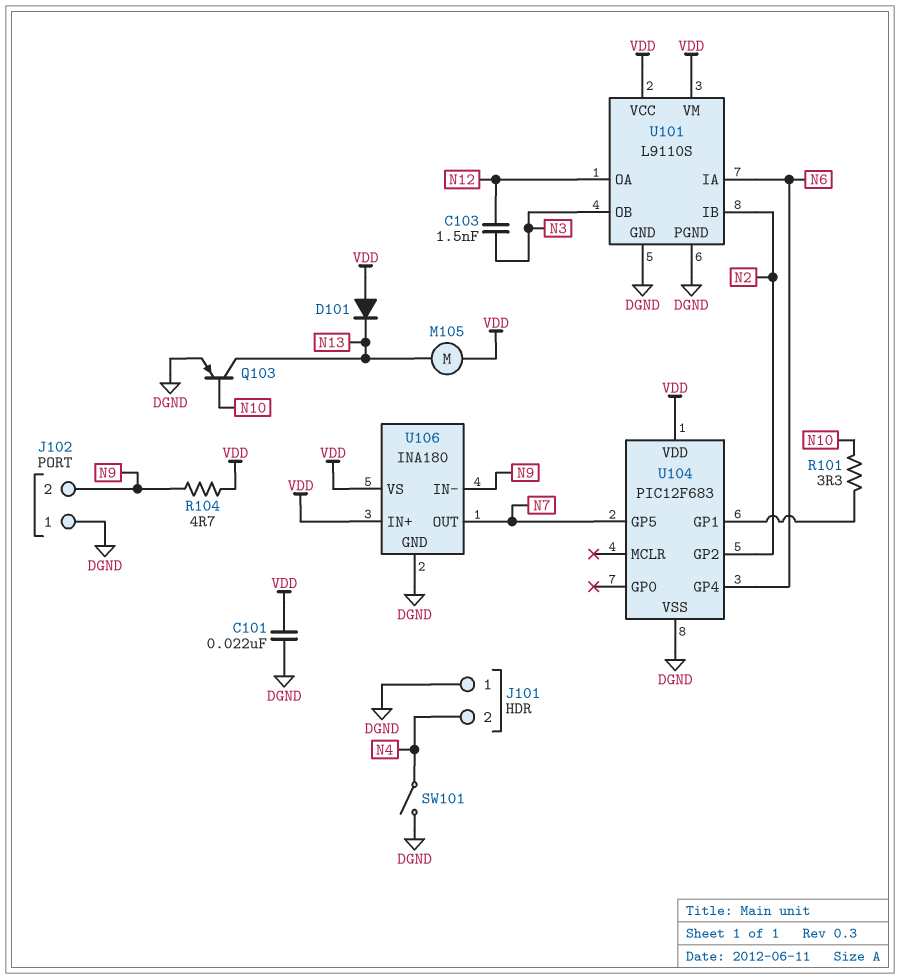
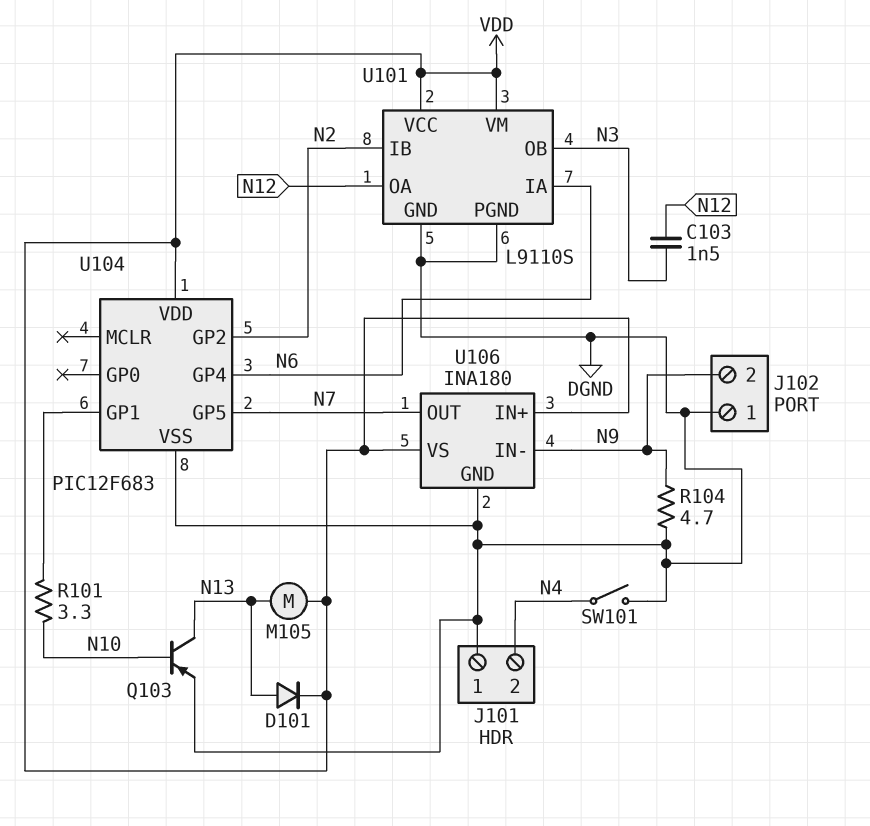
C101: 22nF (DGND, VDD) -> none
D101: diode (A VDD, K N13) -> diode (A N13, K VDD)
R104: 4.7 (N9, VDD) -> 4.7 (DGND, N9)

